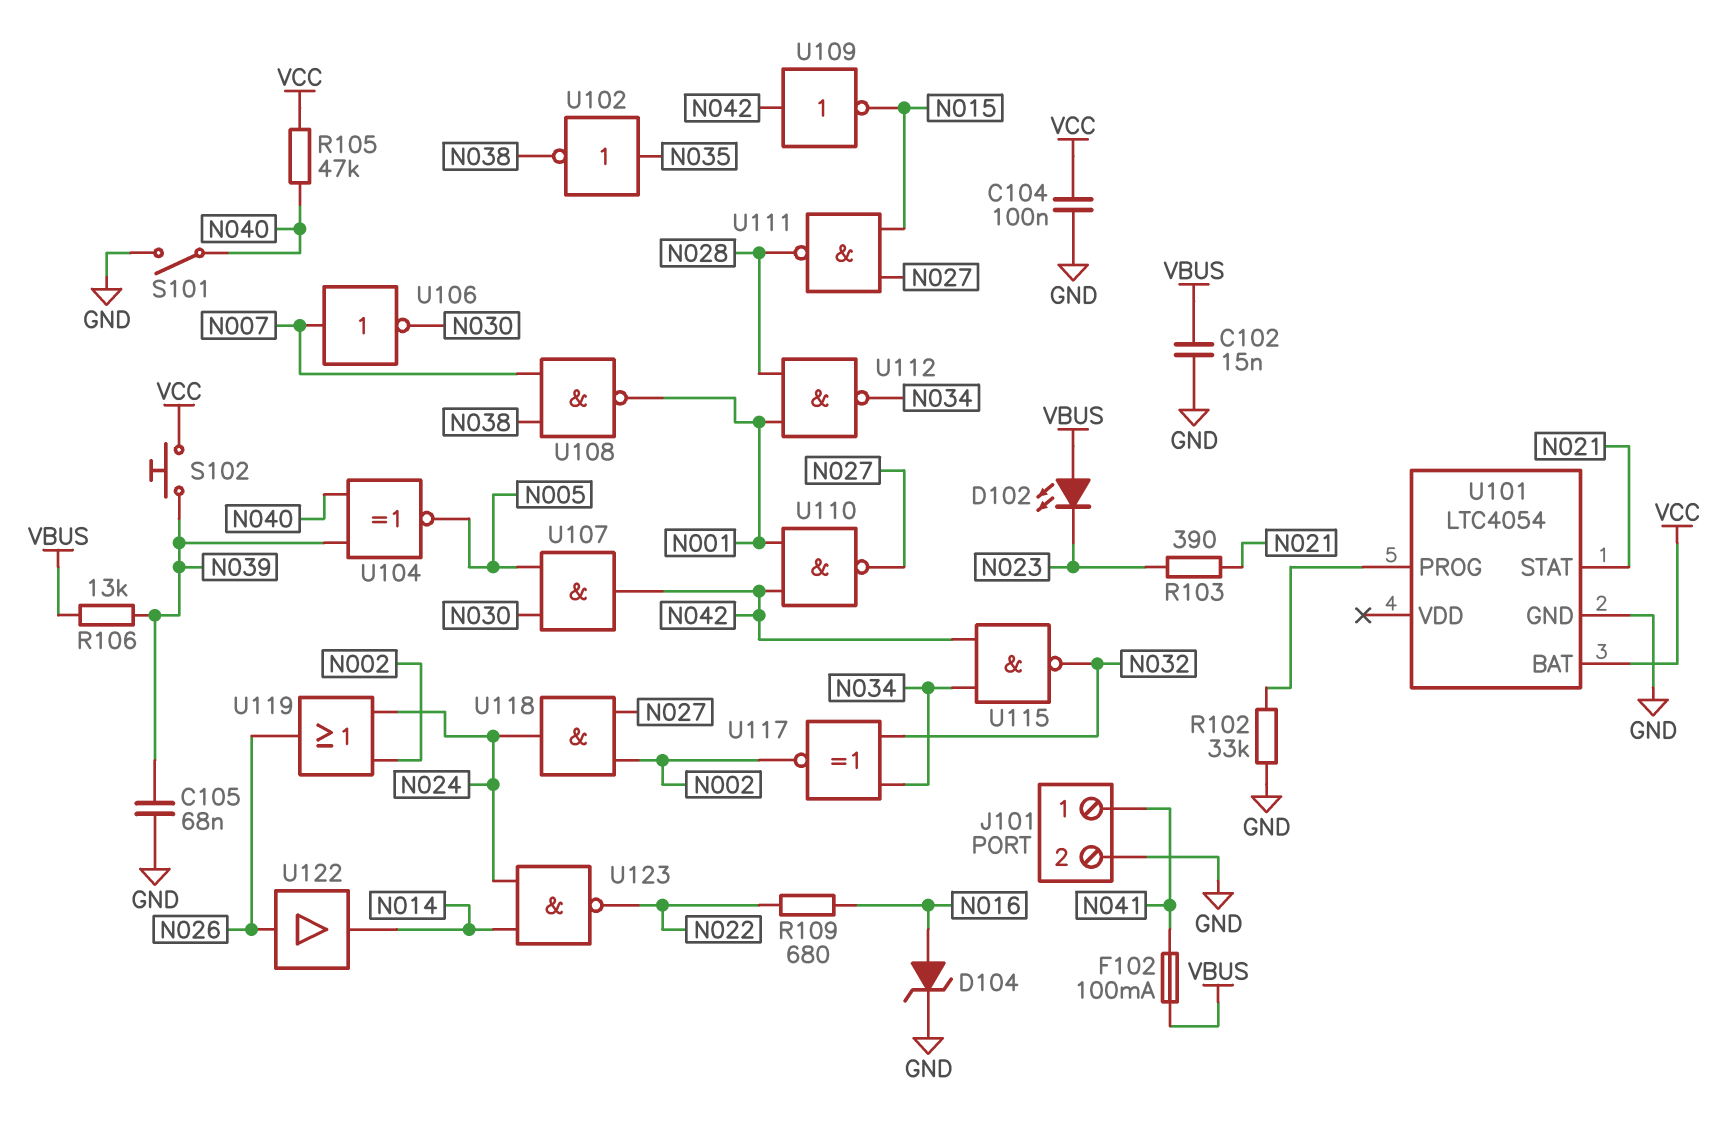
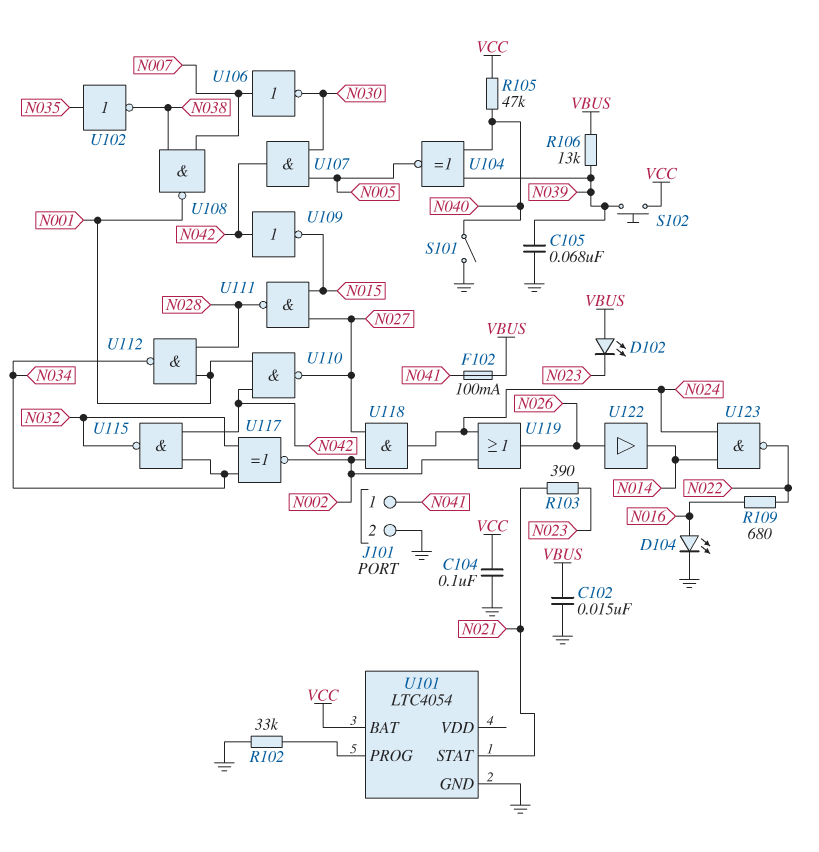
D104: zener (A N016, K GND) -> LED (A N016, K GND)

